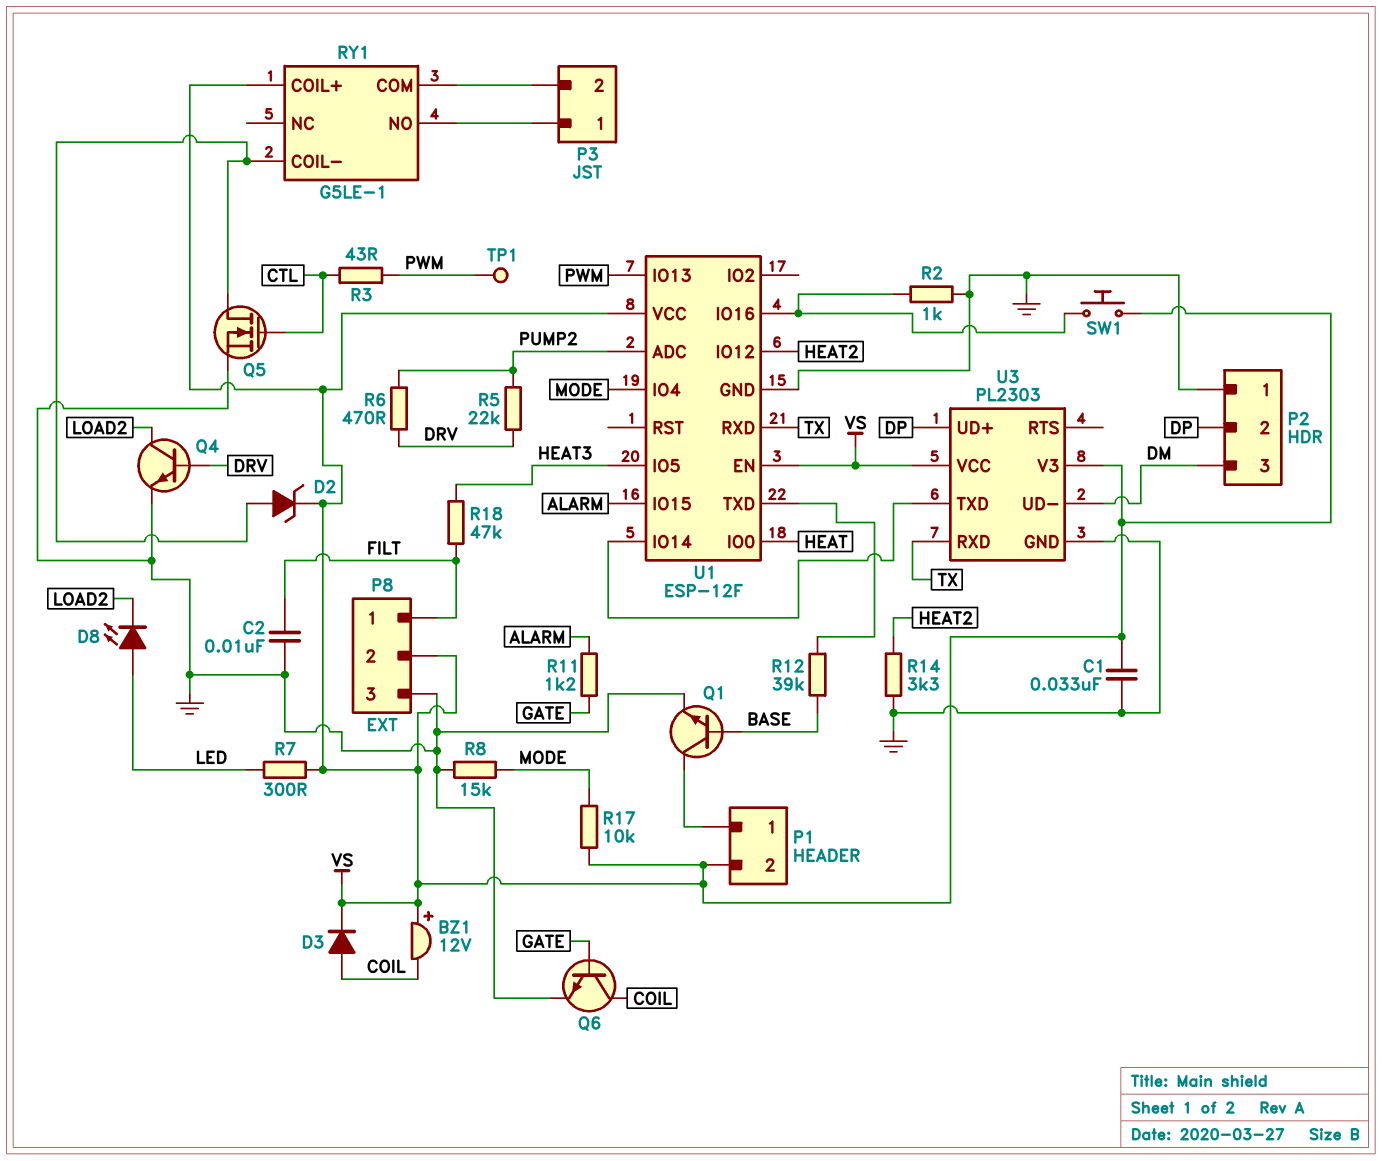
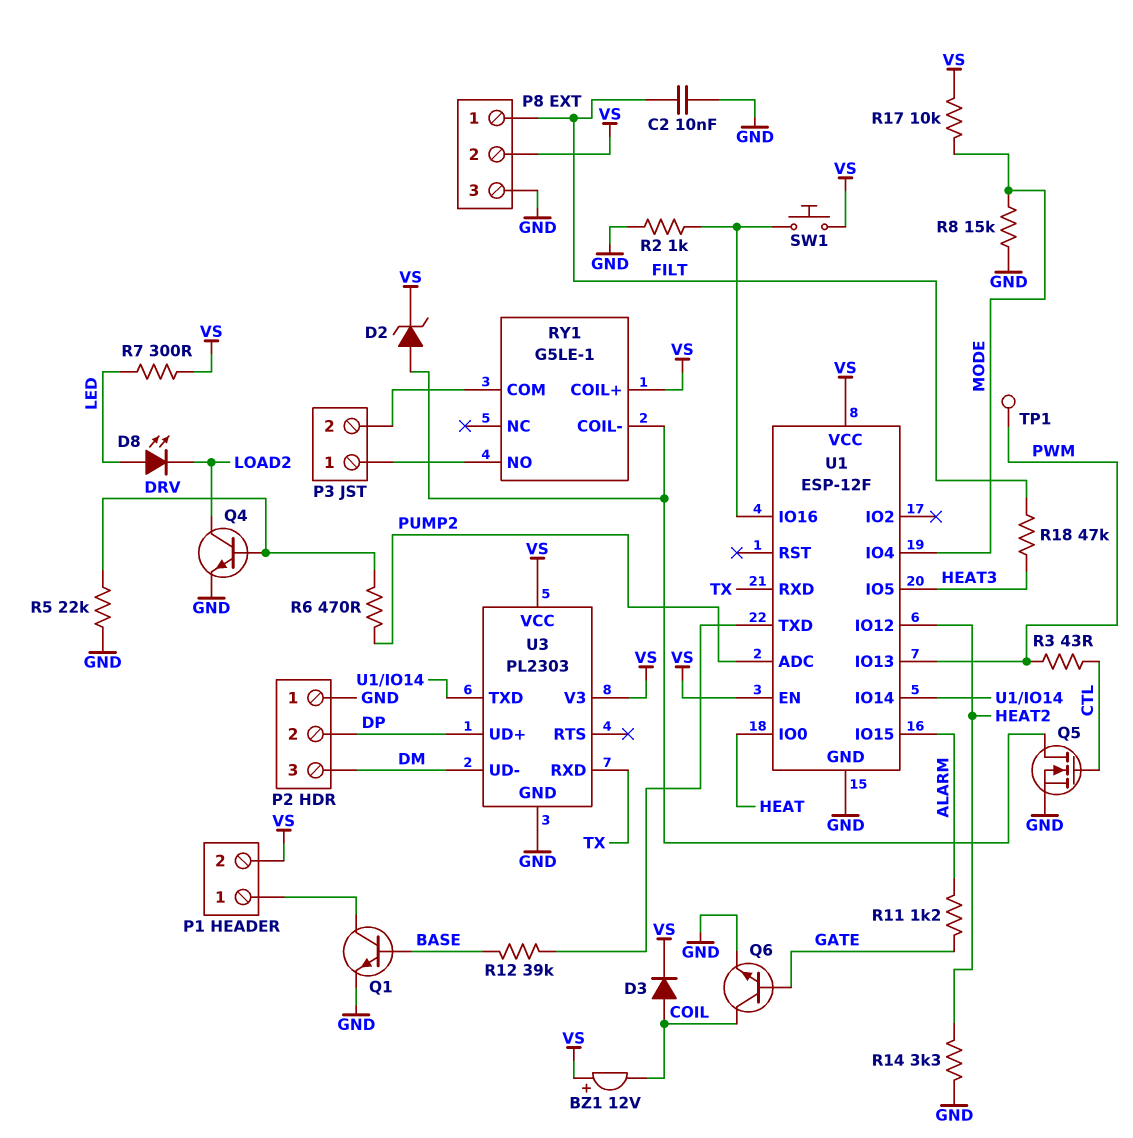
C1: 33nF (GND, VS) -> none
R5: 22k (DRV, PUMP2) -> 22k (DRV, GND)

